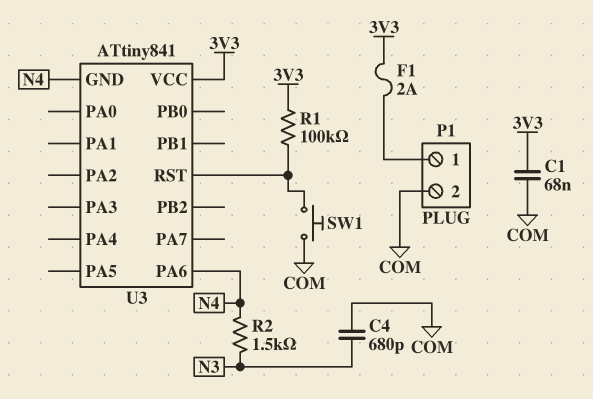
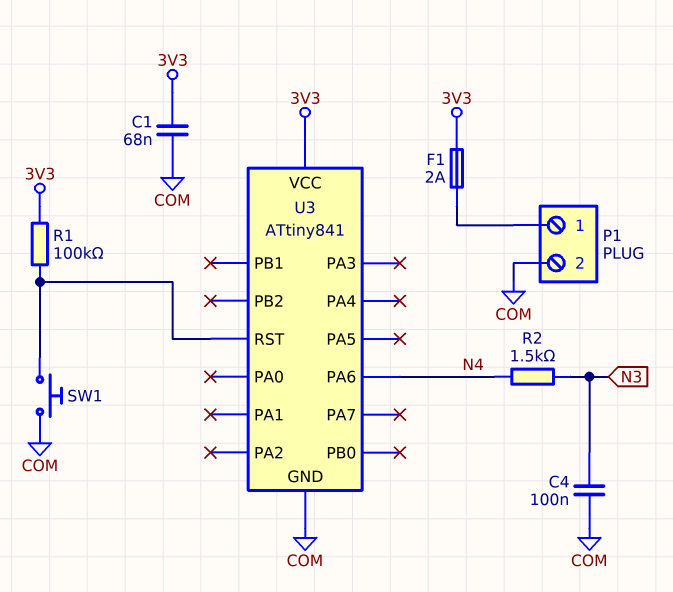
C4: 680pF (COM, N3) -> 100nF (COM, N3)
U3 pin GND: N4 -> COM

